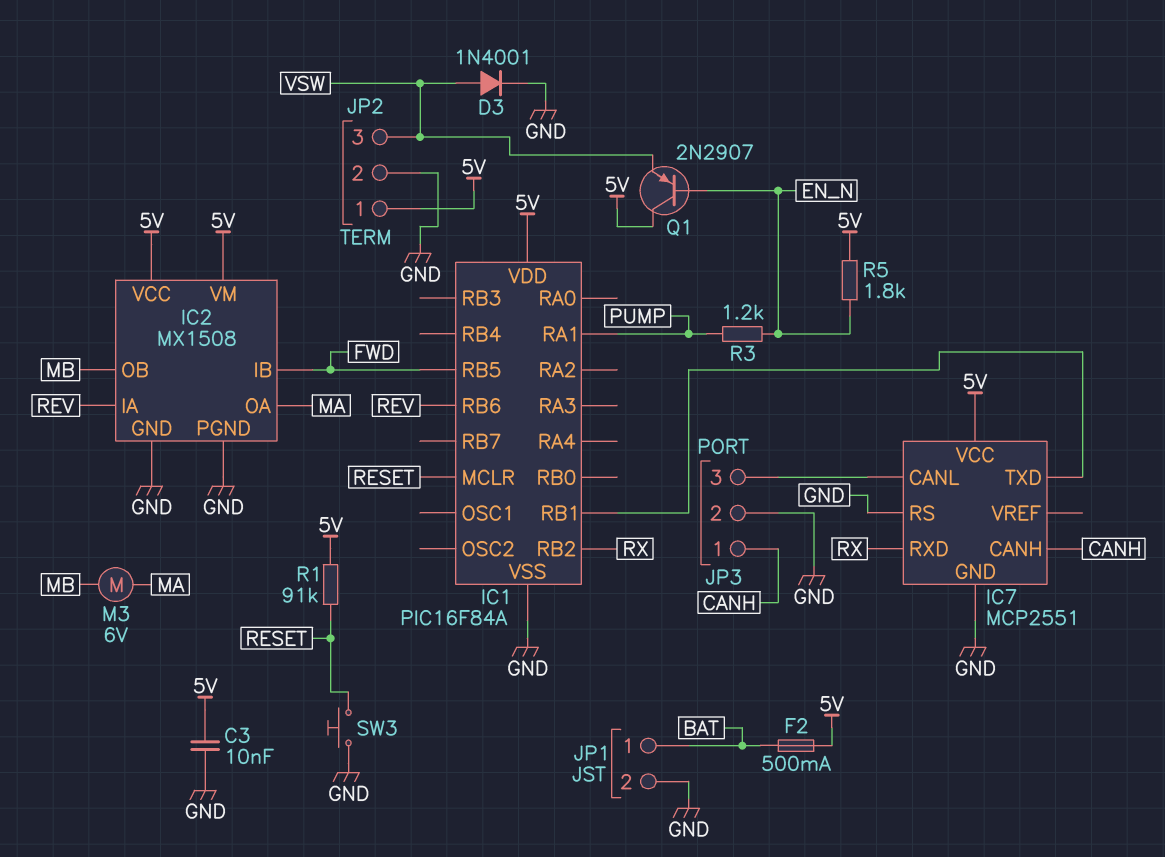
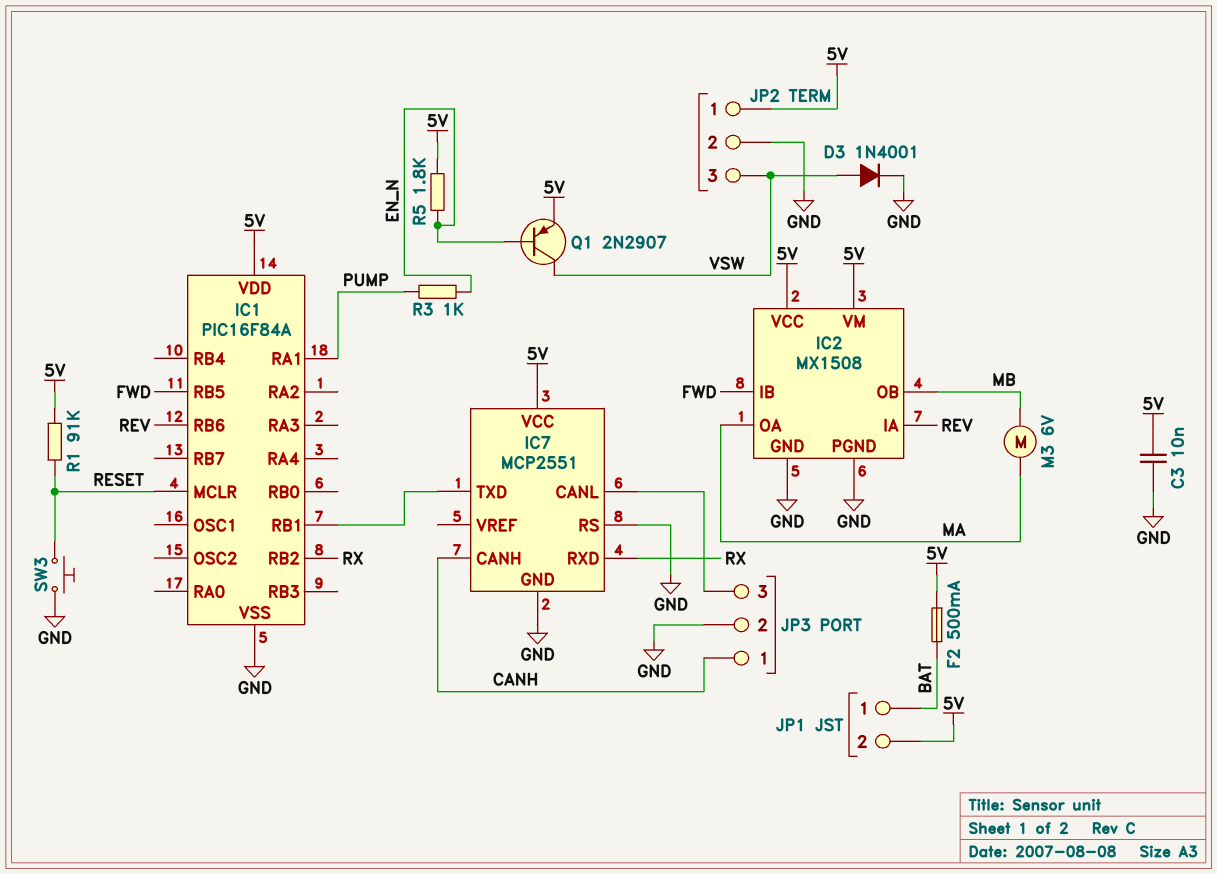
JP1 pin 2: GND -> 5V
Q1: PNP 2N2907 (B EN_N, C 5V, E VSW) -> PNP 2N2907 (B EN_N, C VSW, E 5V)
R3: 1.2k (EN_N, PUMP) -> 1k (EN_N, PUMP)

